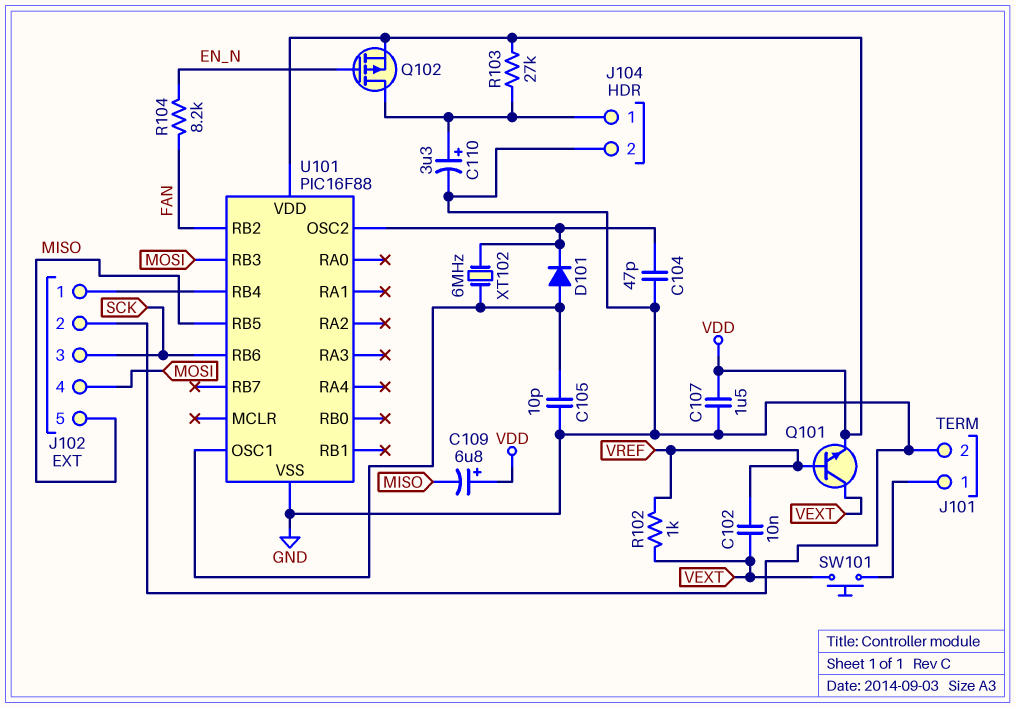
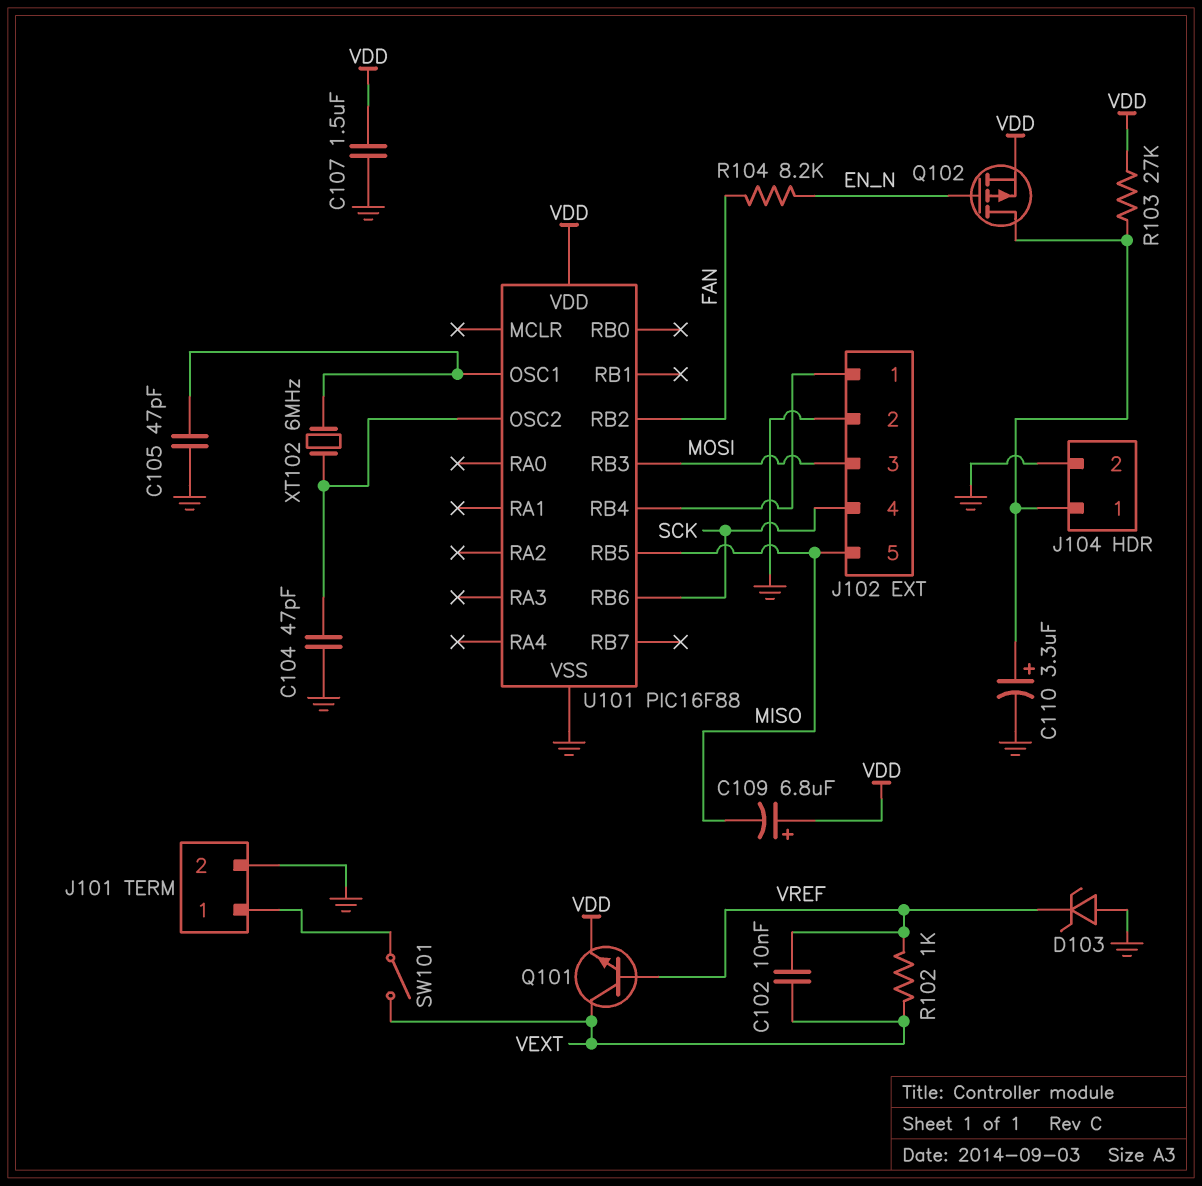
C105: 10pF (GND, U101/OSC1) -> 47pF (GND, U101/OSC1)
D101: diode (A U101/OSC1, K U101/OSC2) -> none
D103: none -> zener (A GND, K VREF)
J102 pin 3: SCK -> MOSI
J102 pin 4: MOSI -> SCK
SW101: button (J101/1, VEXT) -> switch (J101/1, VEXT)

